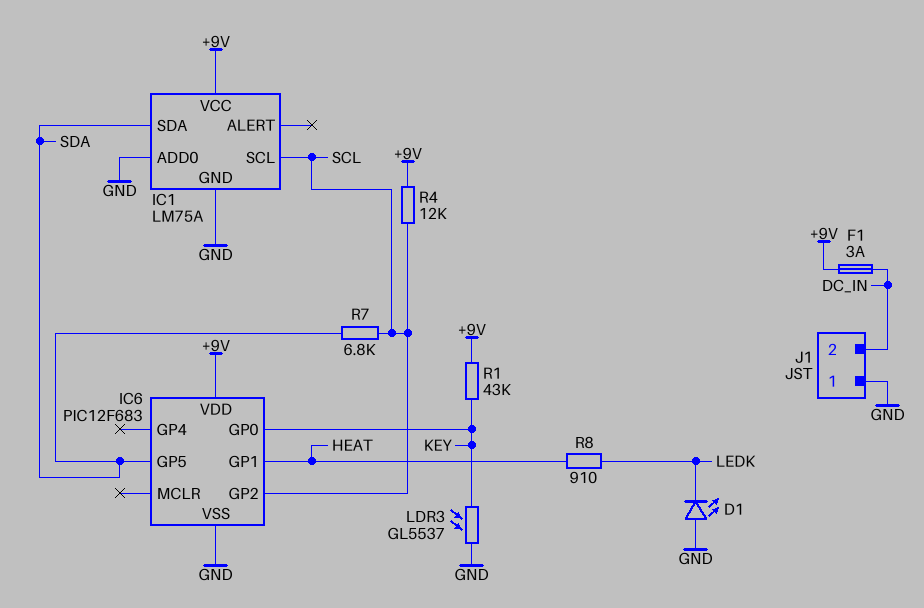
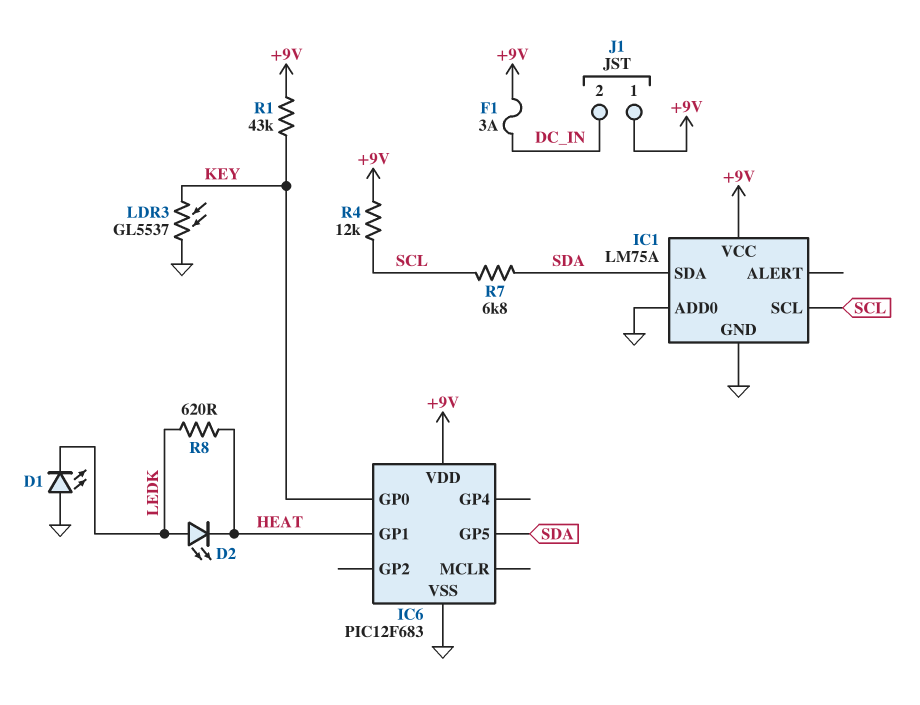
D2: none -> LED (A LEDK, K HEAT)
IC6 pin GP2: SCL -> none
J1 pin 1: GND -> +9V
R8: 910 (HEAT, LEDK) -> 620 (HEAT, LEDK)

